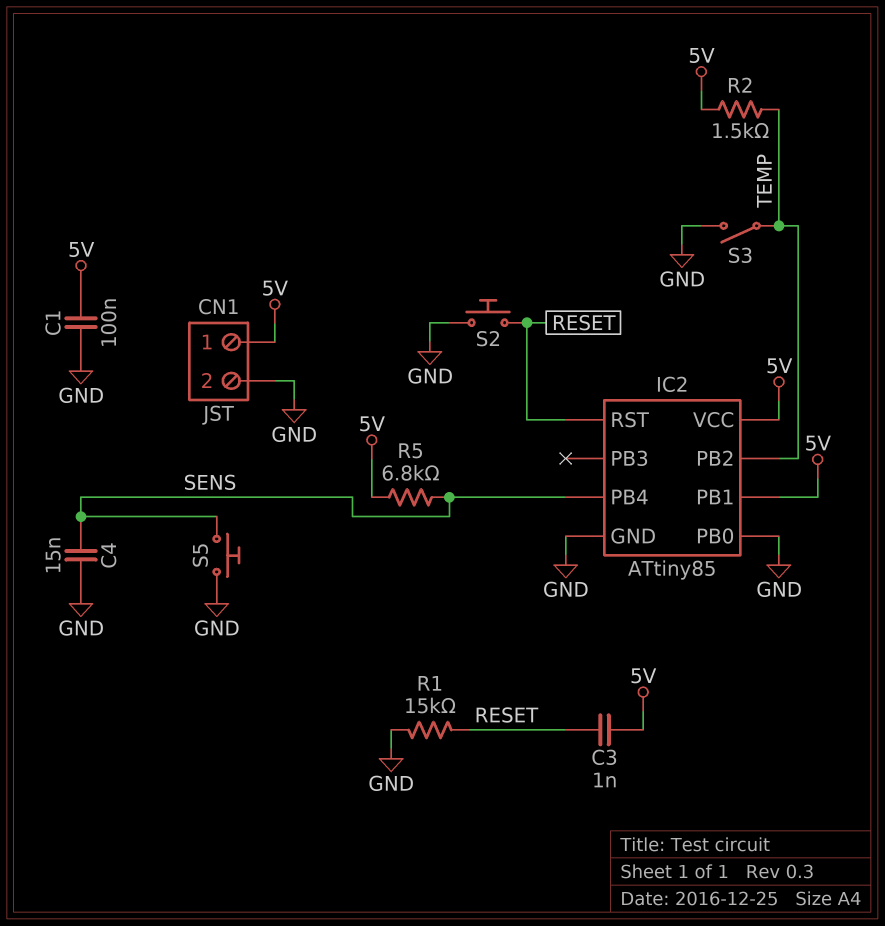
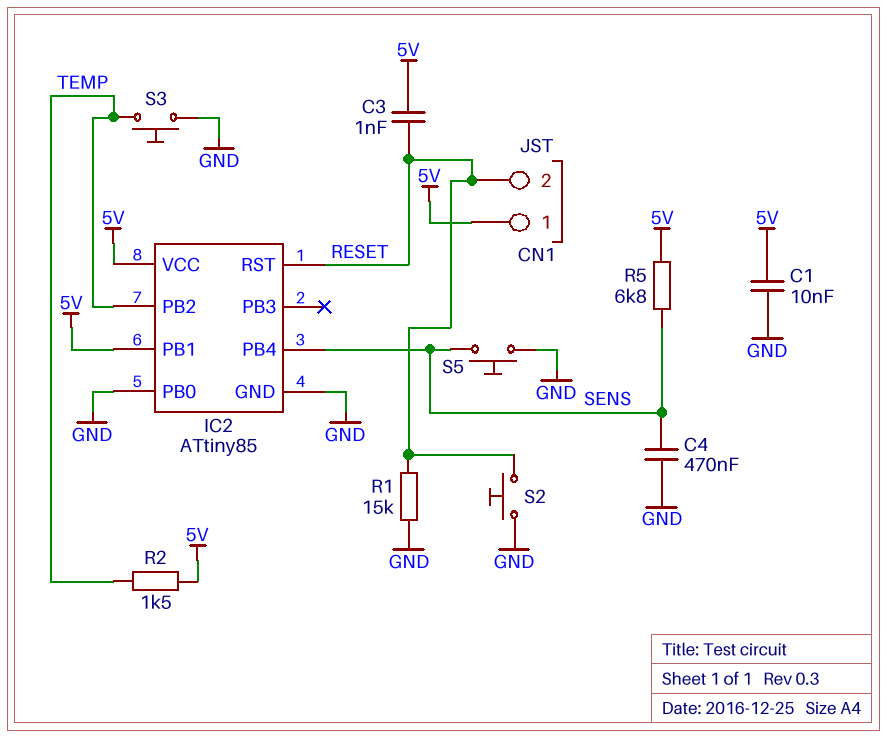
C1: 100nF (5V, GND) -> 10nF (5V, GND)
C4: 15nF (GND, SENS) -> 470nF (GND, SENS)
CN1 pin 2: GND -> RESET
S3: switch (GND, TEMP) -> button (GND, TEMP)

